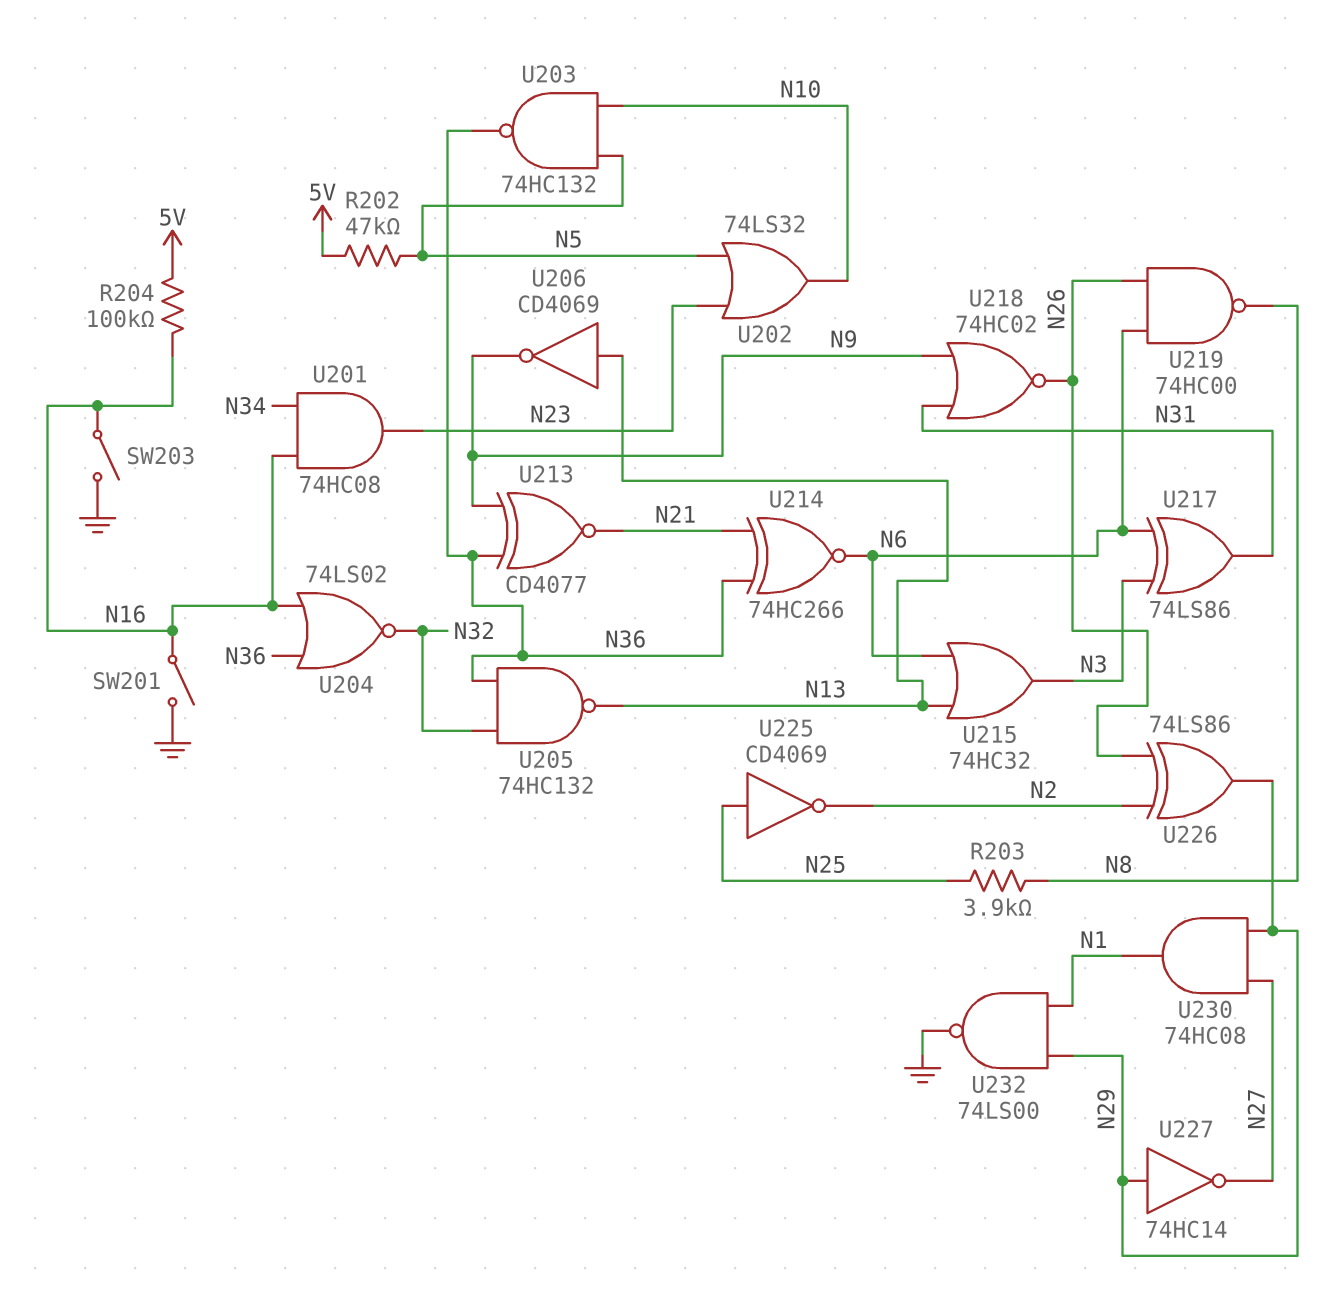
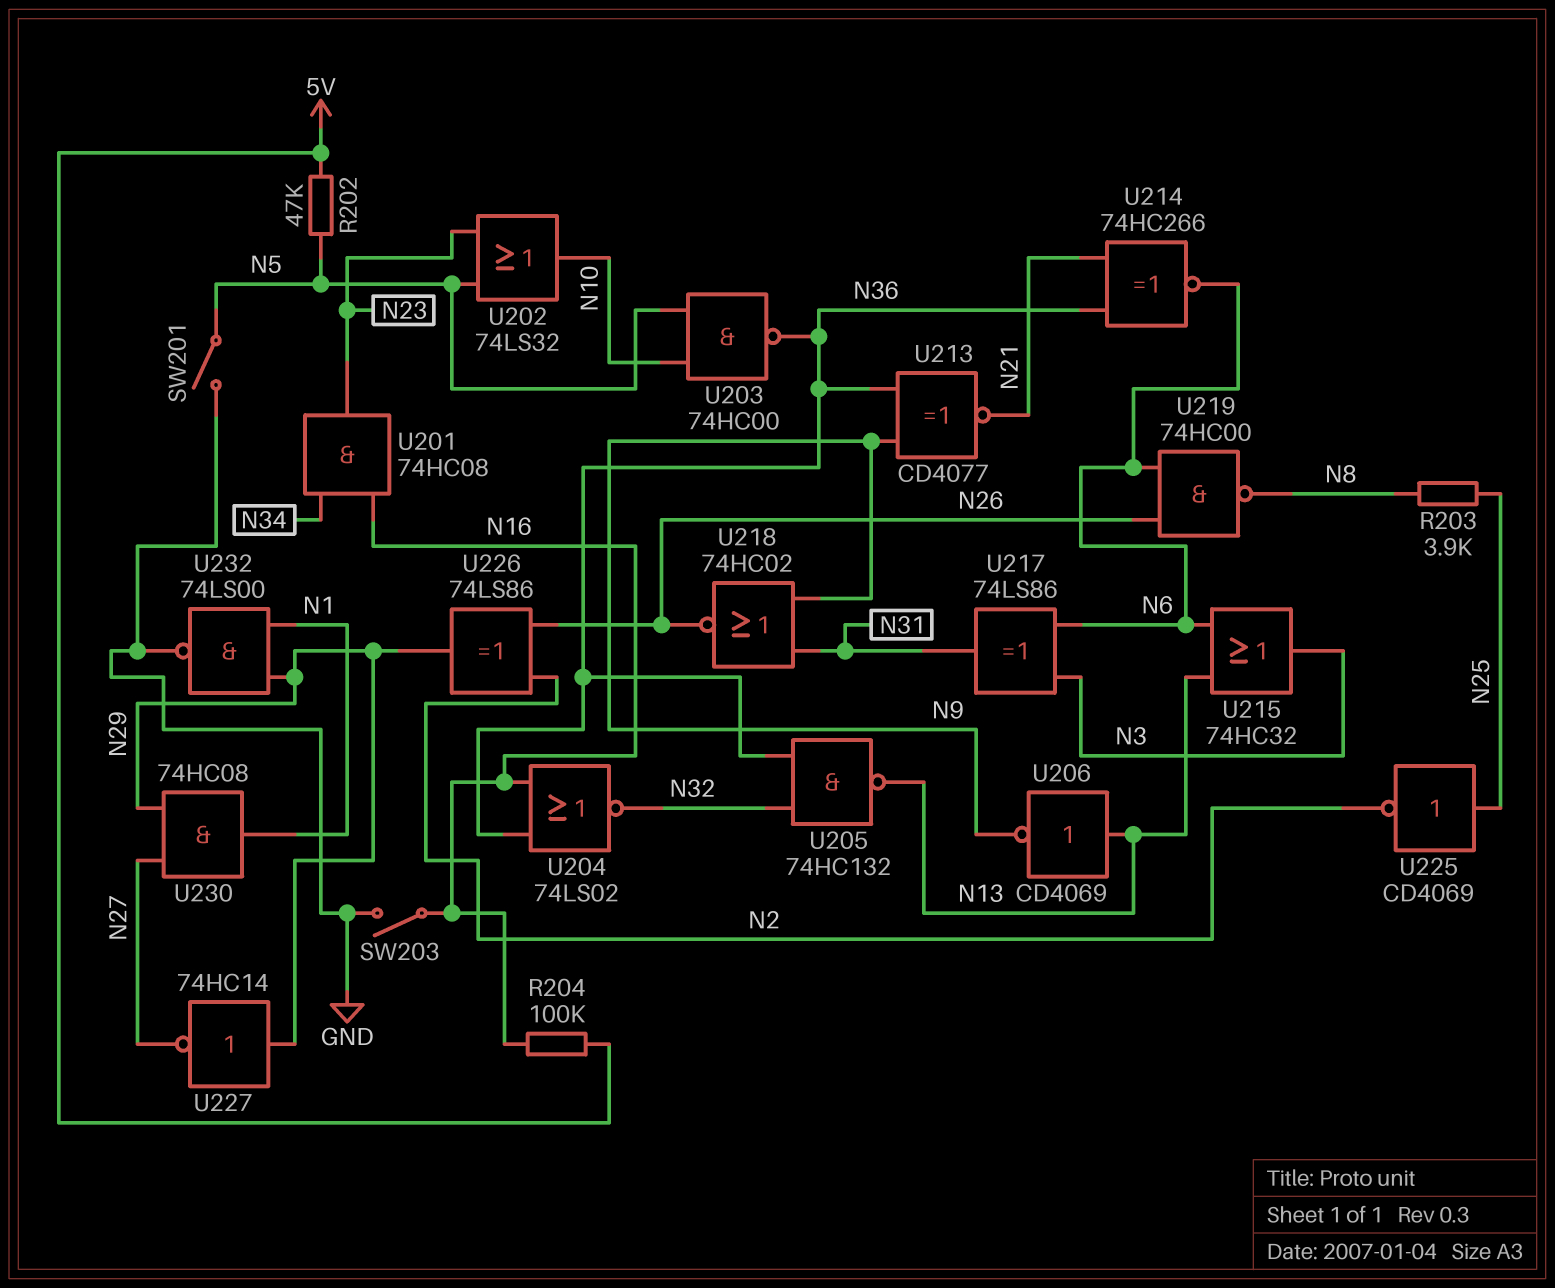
SW201: switch (GND, N16) -> switch (GND, N5)
U203: NAND 74HC132 (in N5, in N10, out N36) -> NAND 74HC00 (in N5, in N10, out N36)

